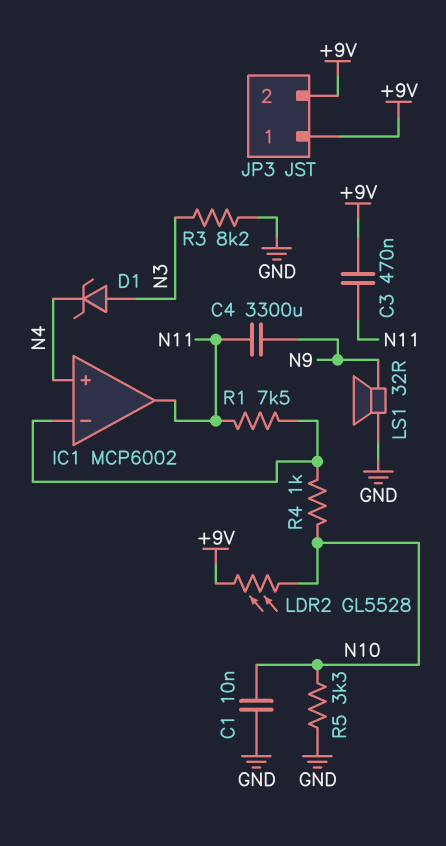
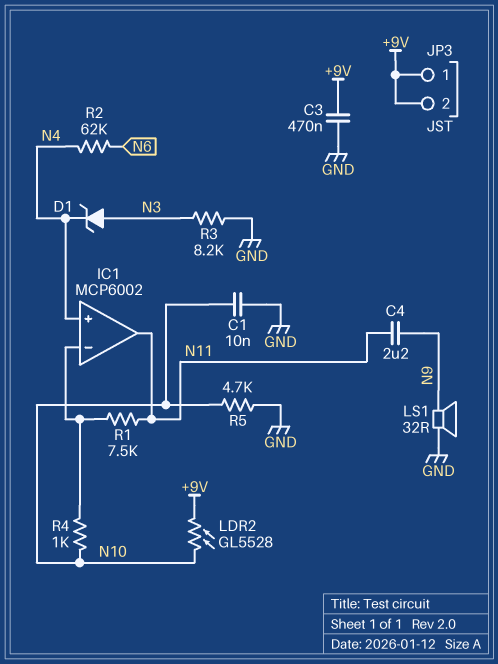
C3: 470nF (+9V, N11) -> 470nF (+9V, GND)
C4: 3300uF (N9, N11) -> 2.2uF (N9, N11)
R2: none -> 62k (N4, N6)
R5: 3.3k (GND, N10) -> 4.7k (GND, N10)

